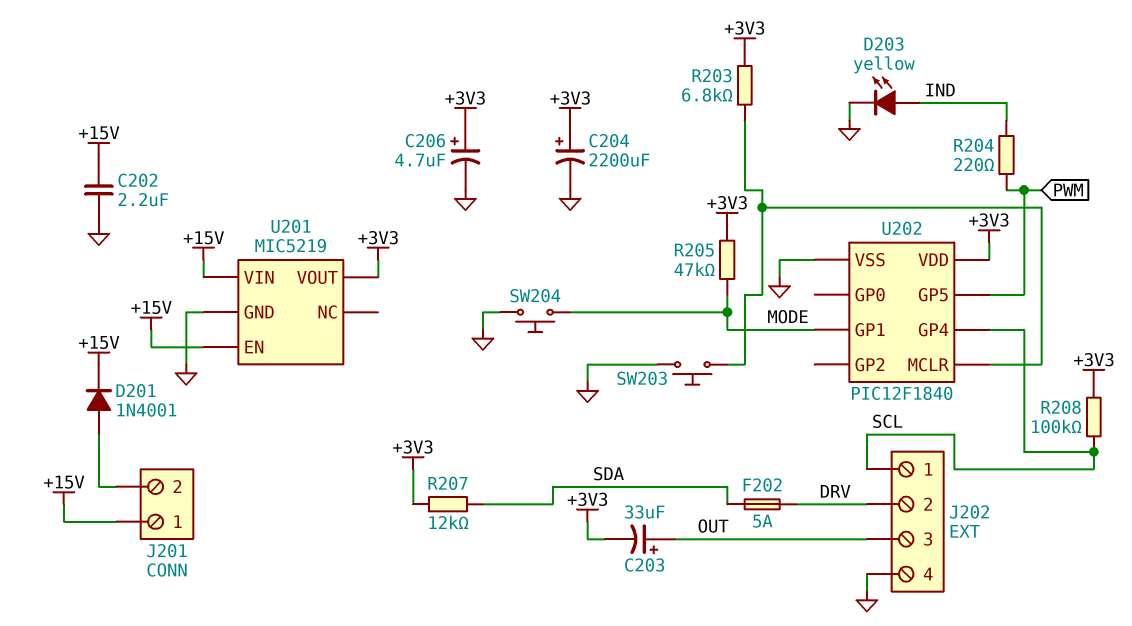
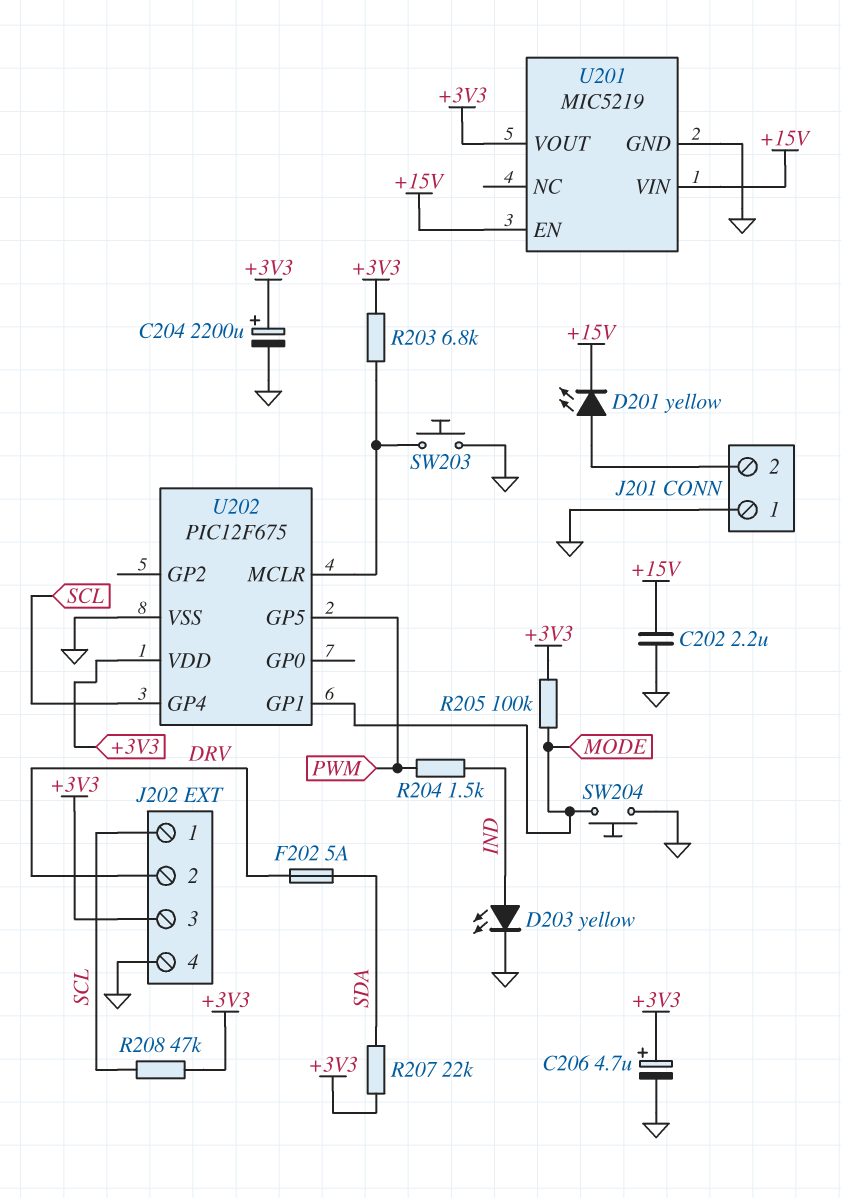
C203: 33uF (plus OUT, minus +3V3) -> none
D201: diode 1N4001 (A J201/2, K +15V) -> LED yellow (A J201/2, K +15V)
J201 pin 1: +15V -> GND
J202 pin 3: OUT -> +3V3
R204: 220 (IND, PWM) -> 1.5k (IND, PWM)
R205: 47k (+3V3, MODE) -> 100k (+3V3, MODE)
R207: 12k (+3V3, SDA) -> 22k (+3V3, SDA)
R208: 100k (+3V3, SCL) -> 47k (+3V3, SCL)
U202: PIC12F1840 -> PIC12F675

